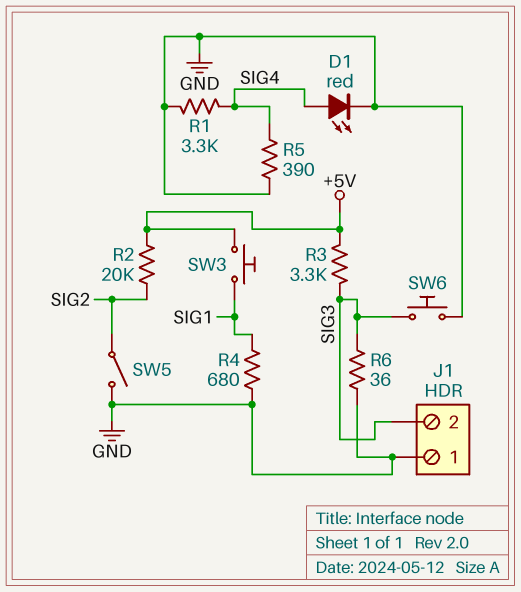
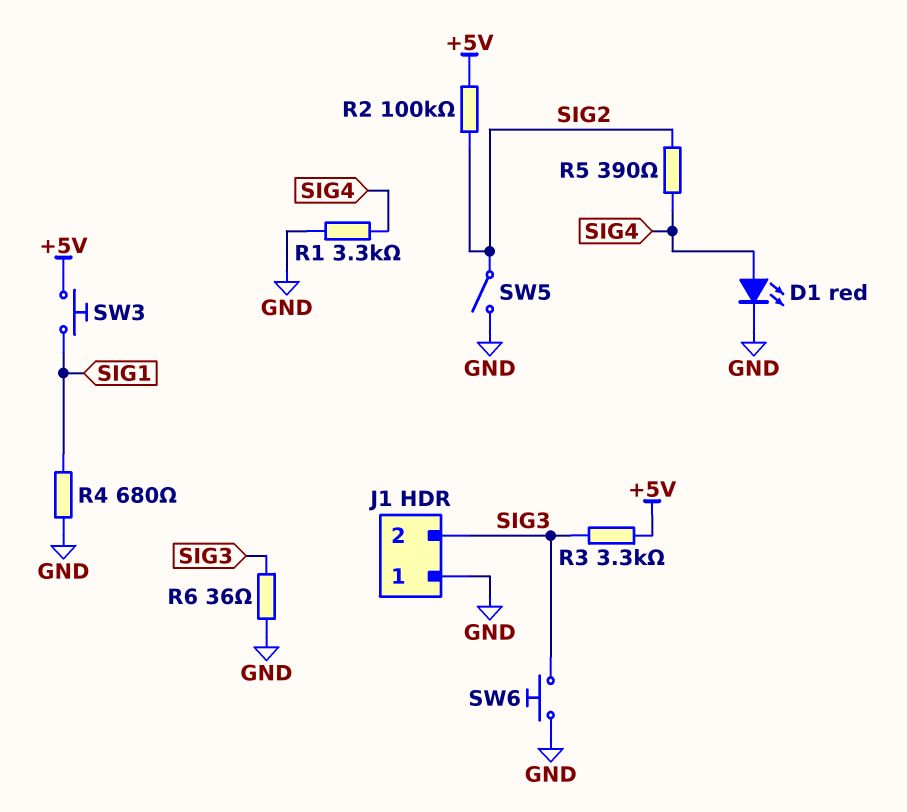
R2: 20k (+5V, SIG2) -> 100k (+5V, SIG2)
R5: 390 (GND, SIG4) -> 390 (SIG2, SIG4)

